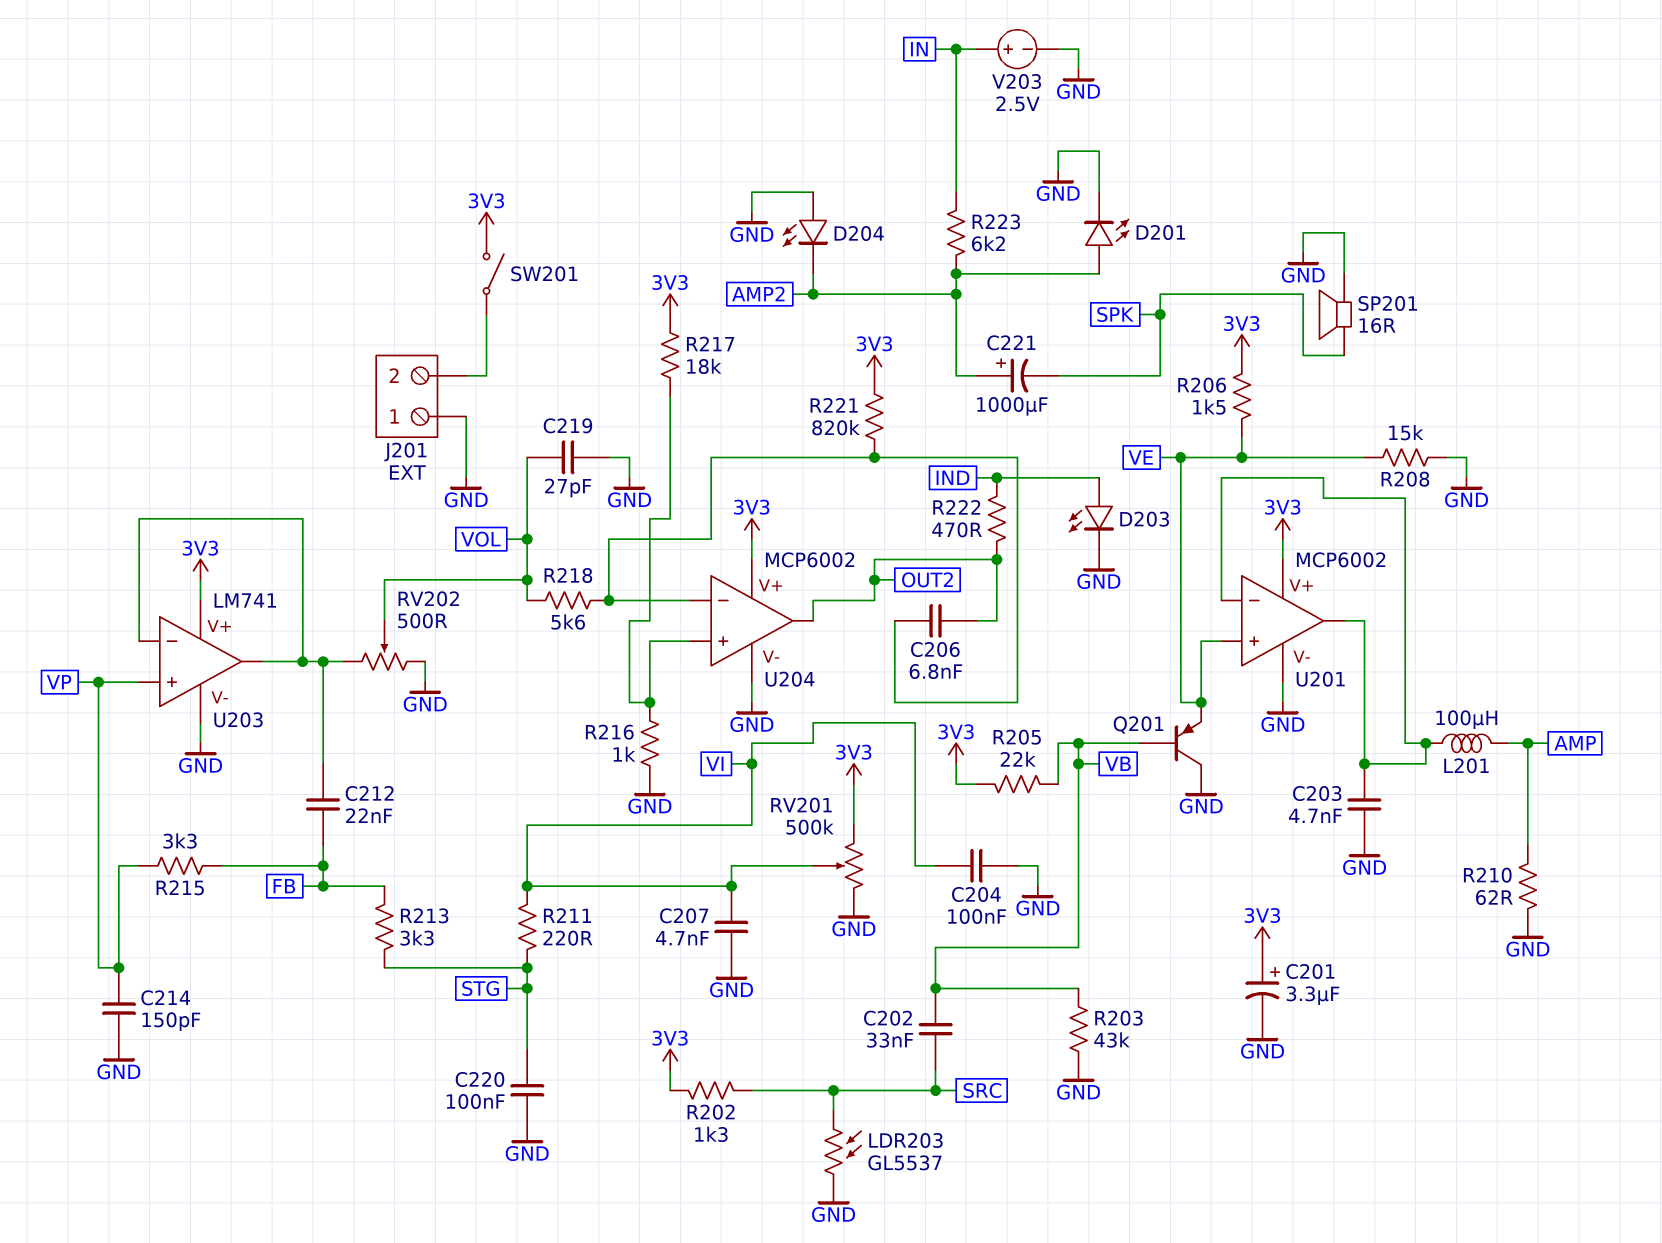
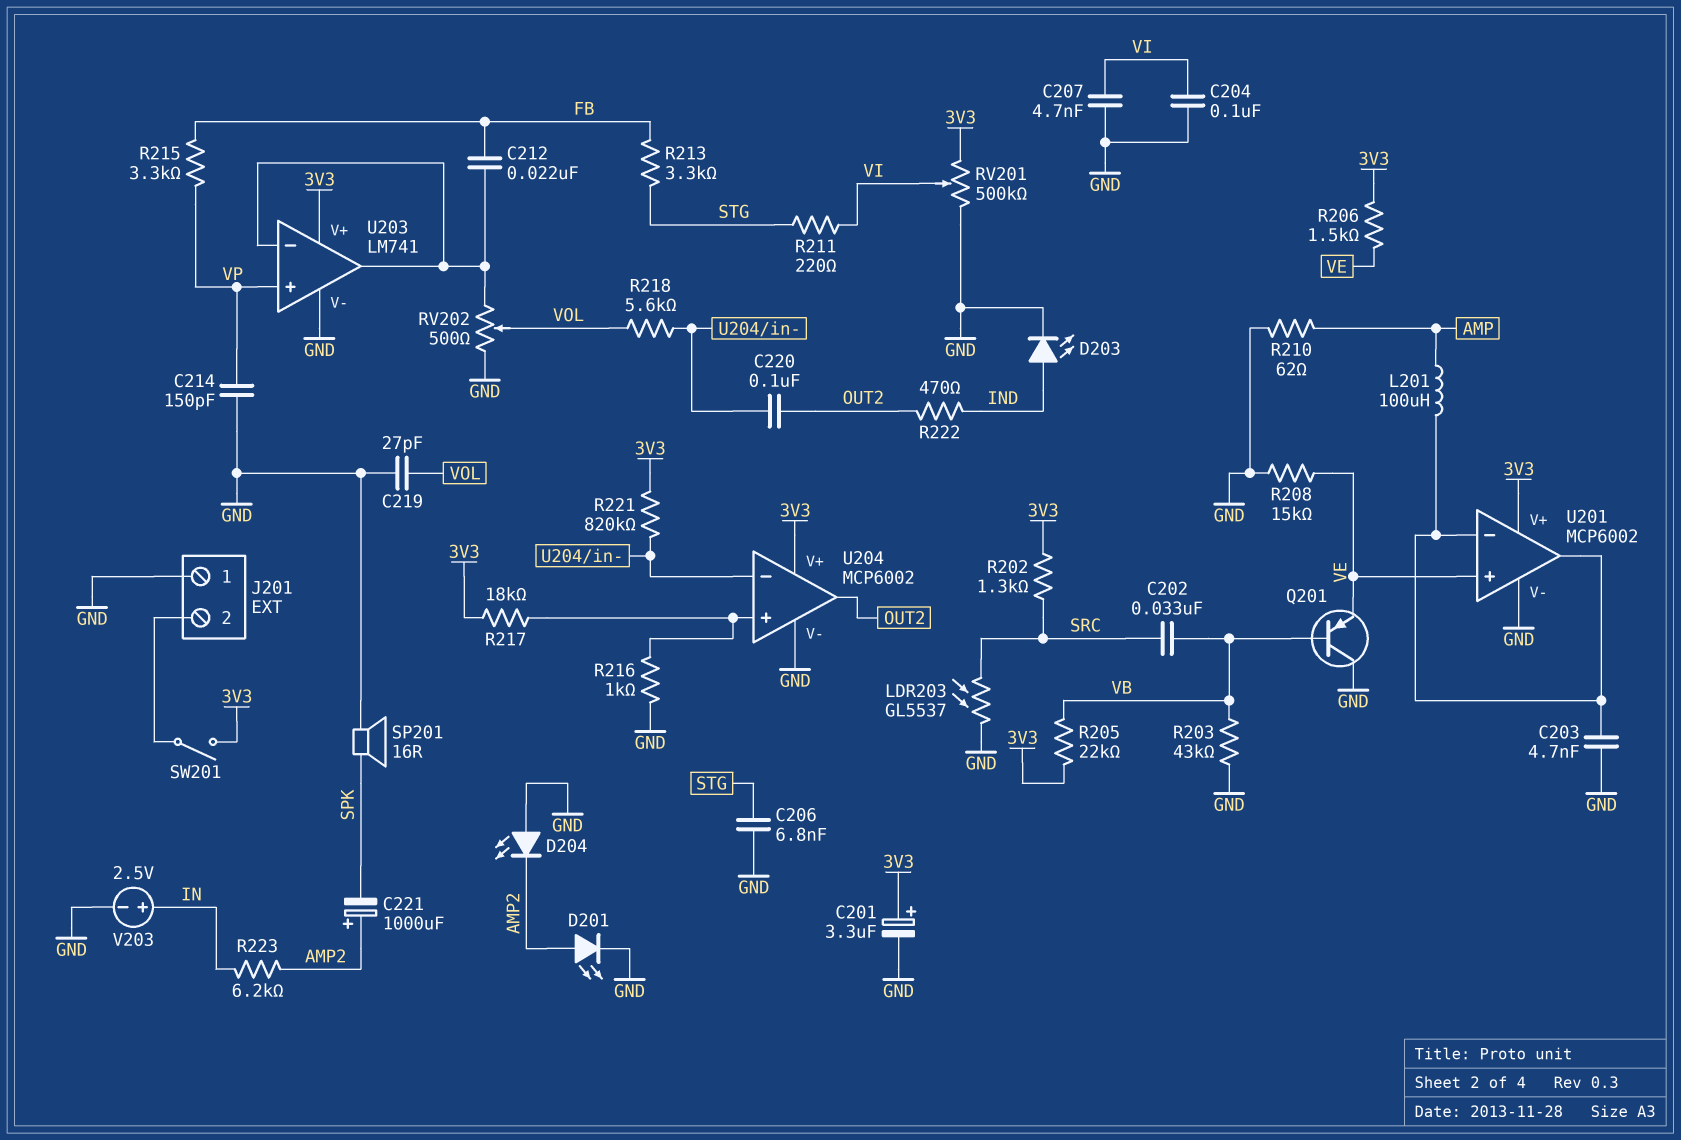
C206: 6.8nF (OUT2, U204/in-) -> 6.8nF (GND, STG)
C220: 100nF (GND, STG) -> 100nF (OUT2, U204/in-)

